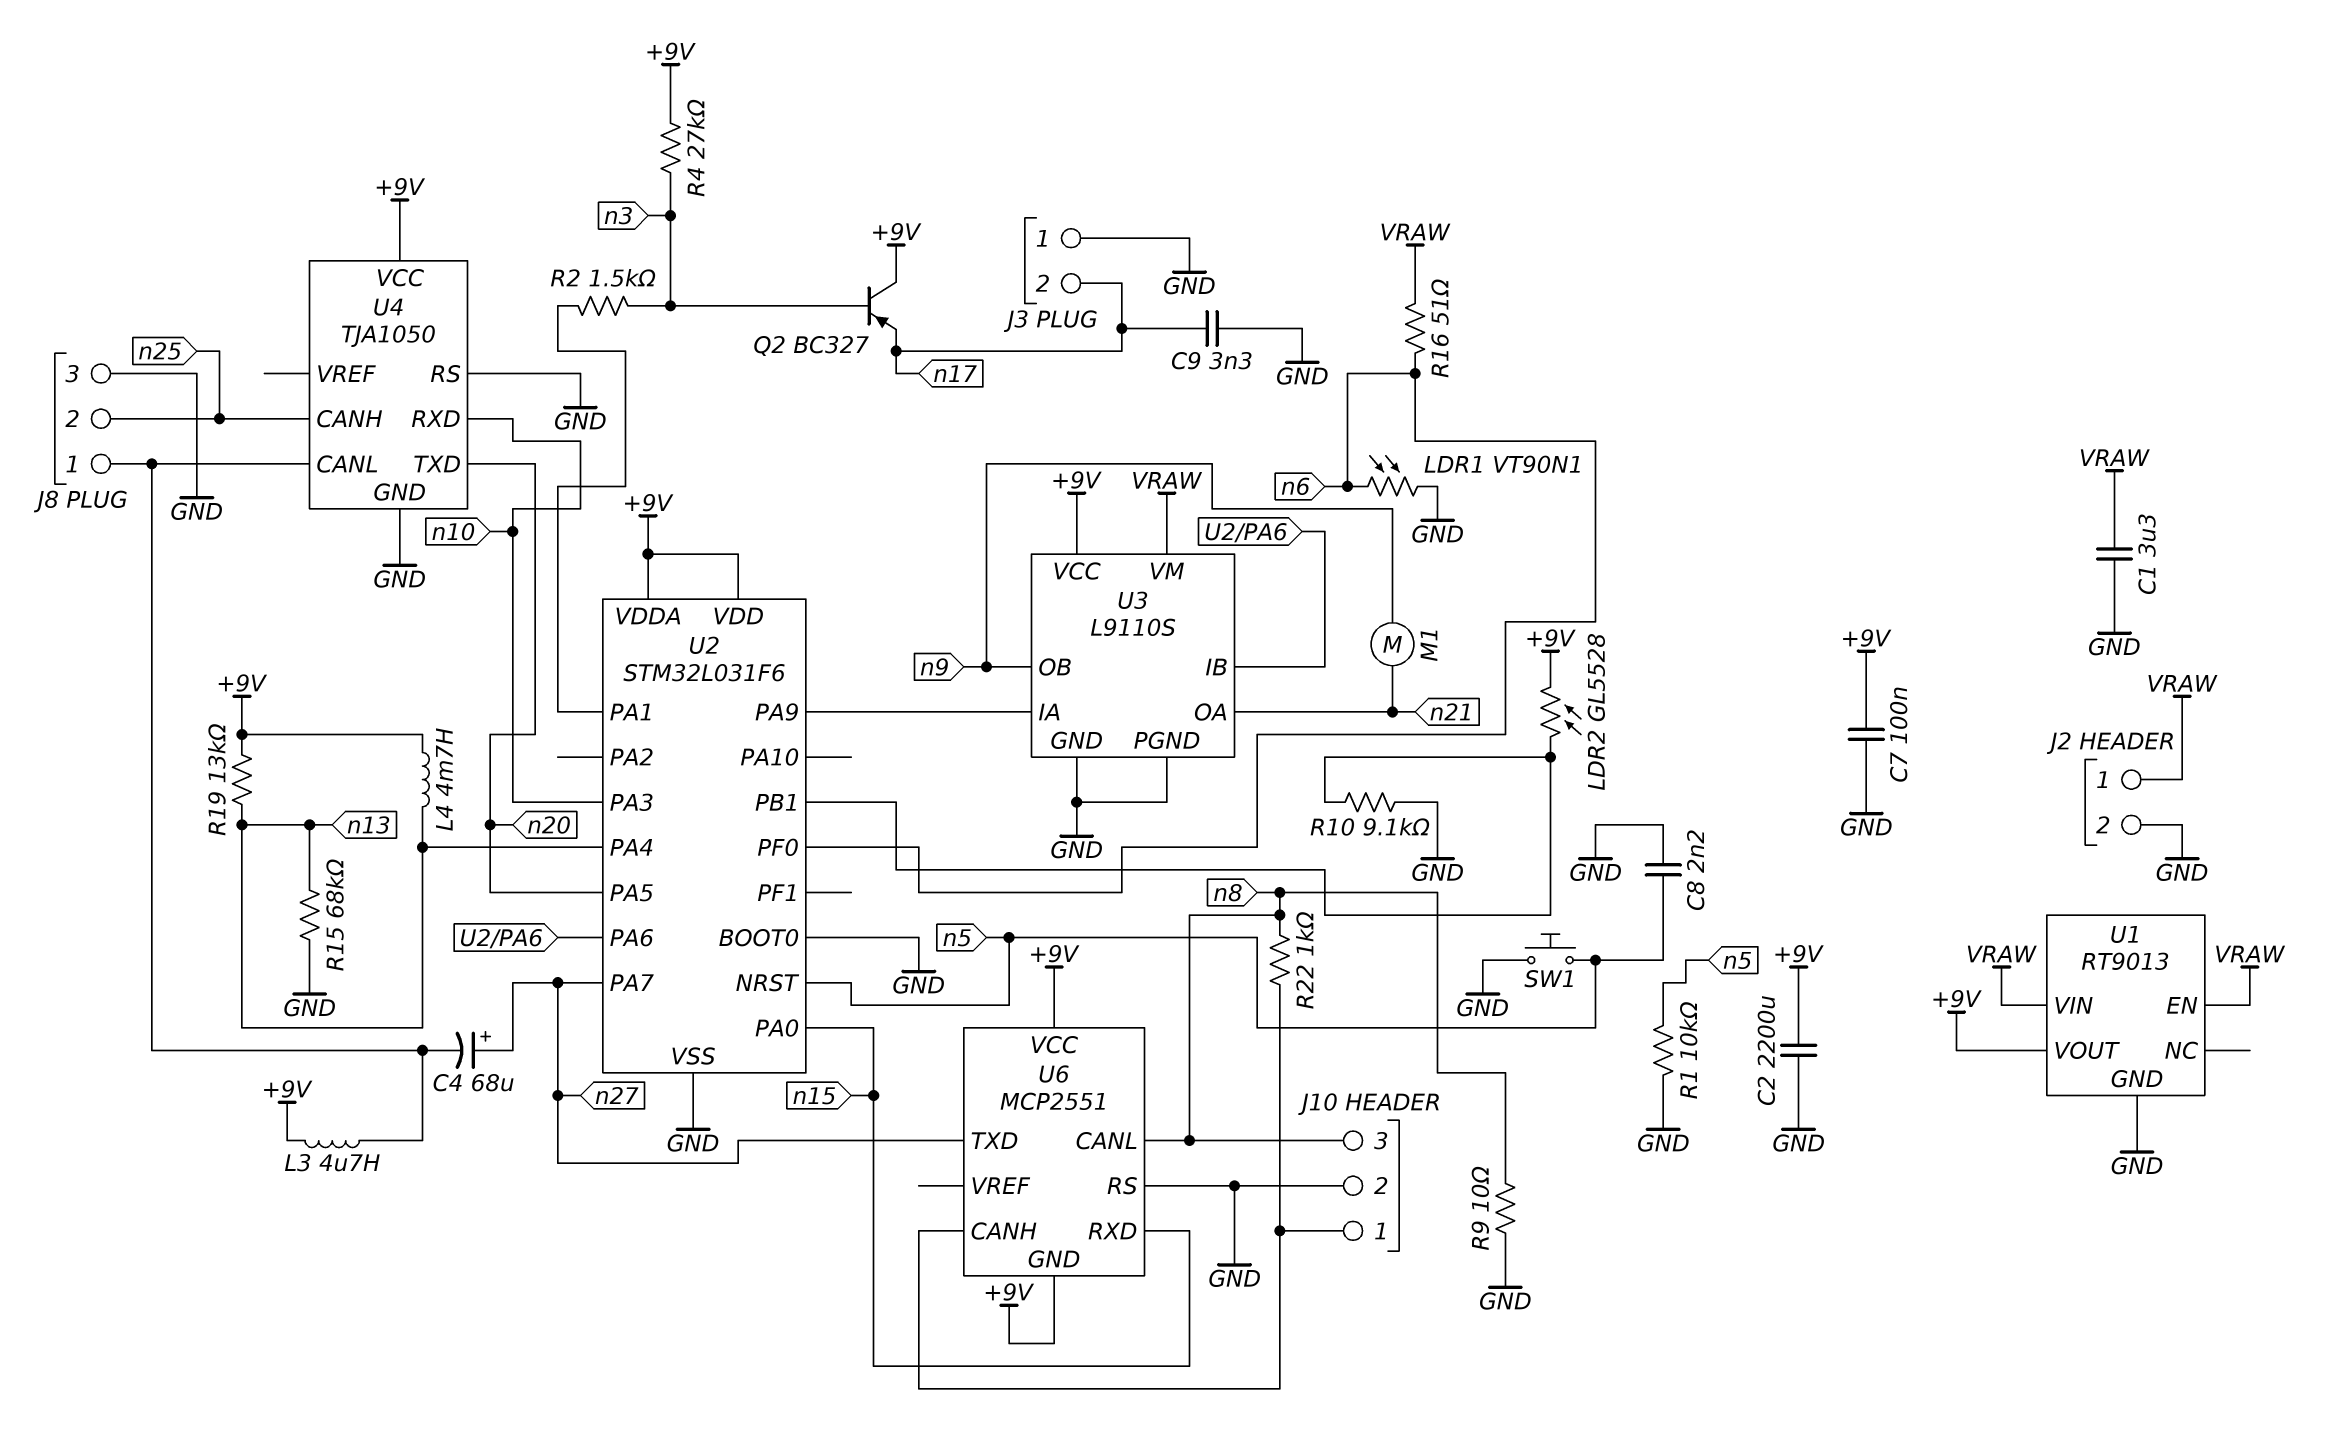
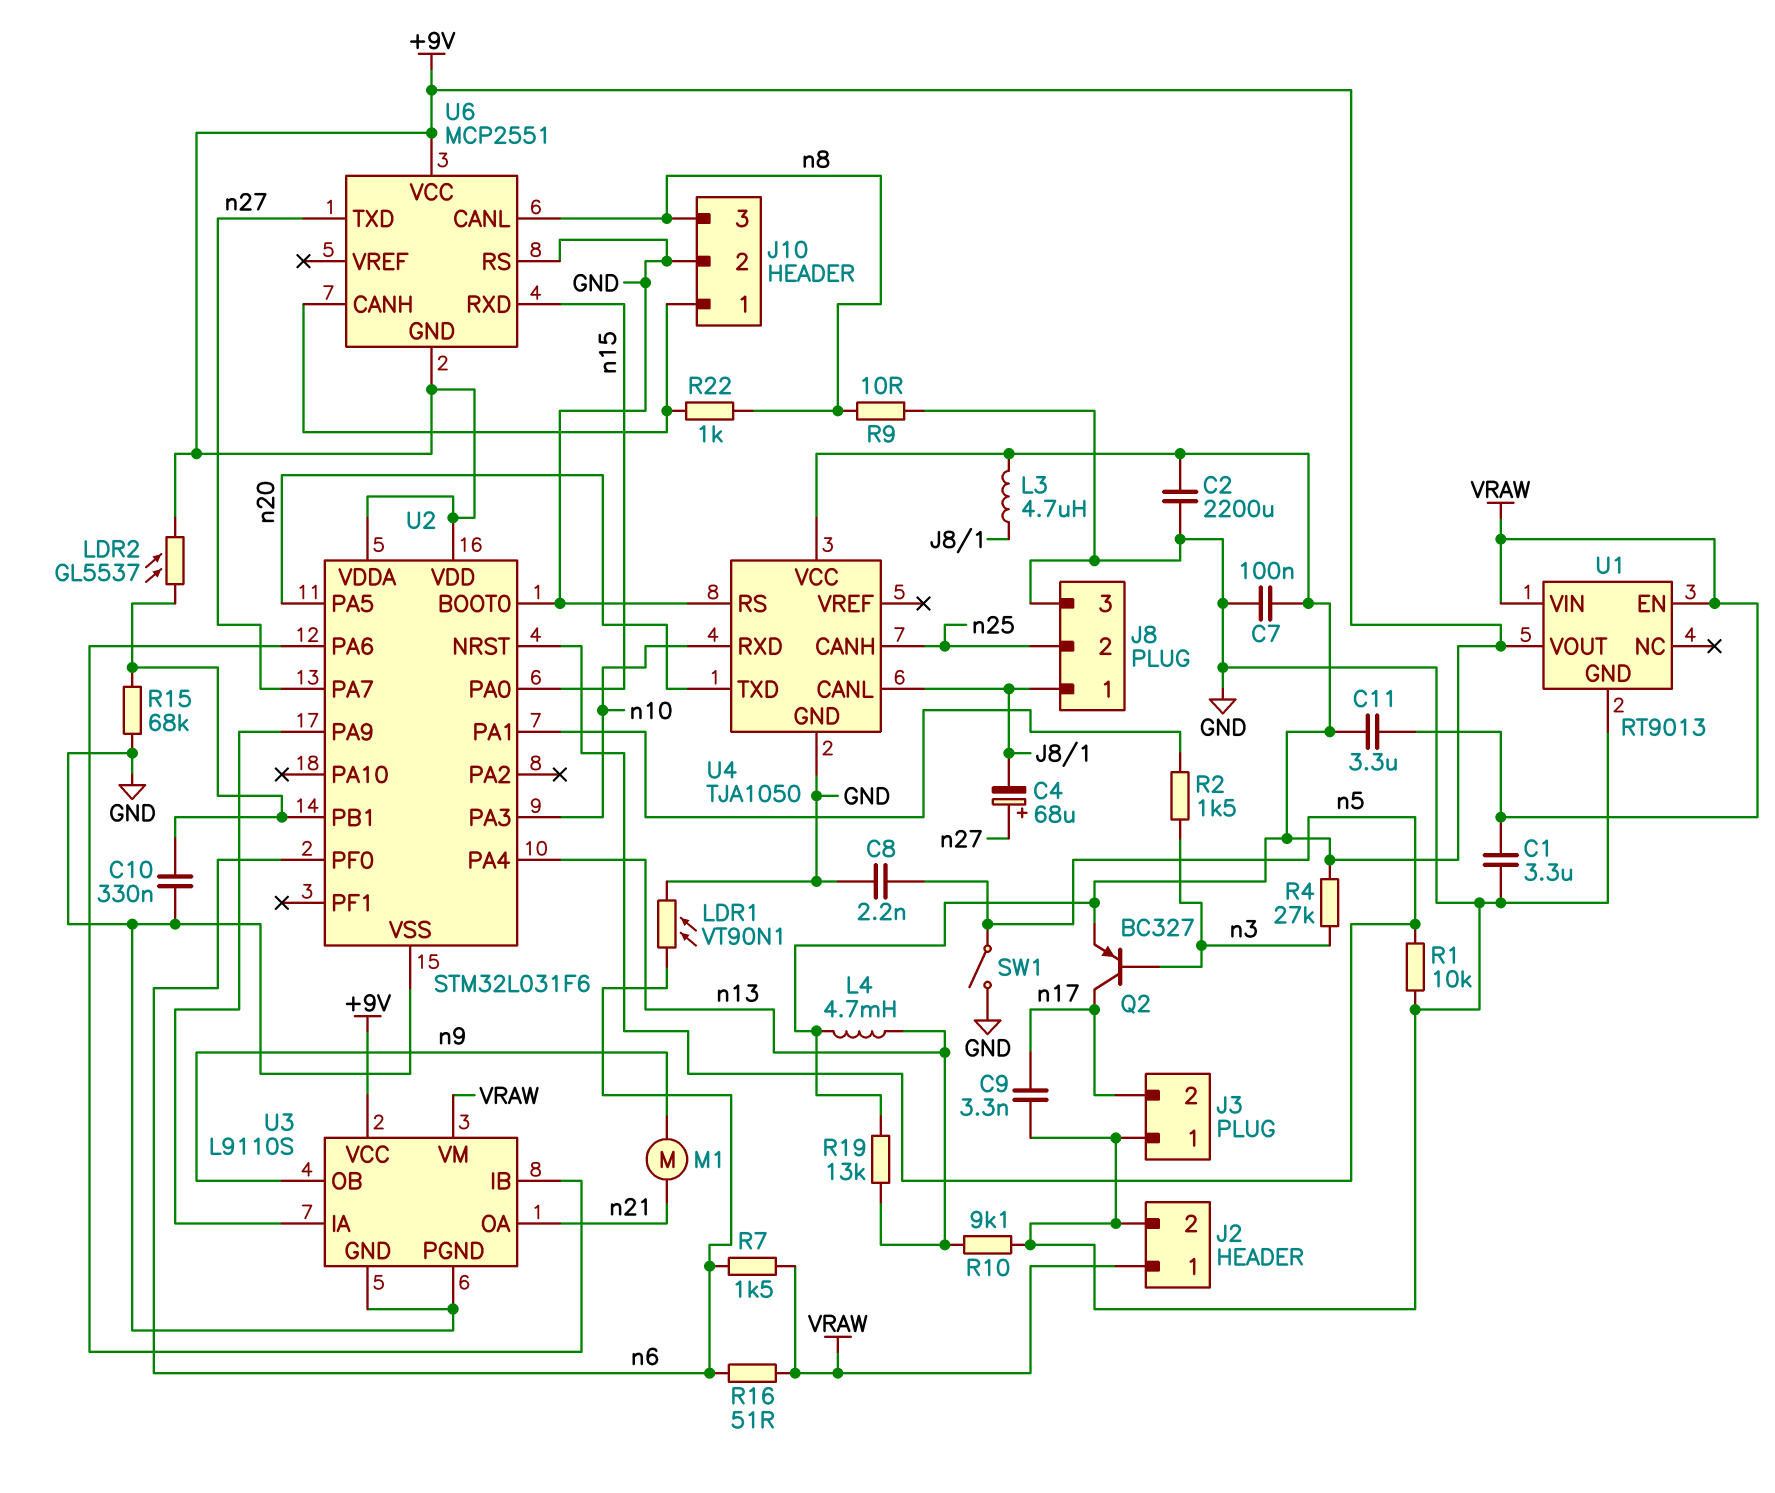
C10: none -> 330nF (GND, U2/PB1)
C11: none -> 3.3uF (+9V, VRAW)
LDR2: GL5528 (+9V, U2/PB1) -> GL5537 (+9V, U2/PB1)
Q2: PNP BC327 (B n3, C +9V, E n17) -> PNP BC327 (B n3, C n17, E +9V)
R7: none -> 1.5k (VRAW, n6)
R10: 9.1k (GND, U2/PB1) -> 9.1k (GND, n13)
R15: 68k (GND, n13) -> 68k (GND, U2/PB1)
SW1: button (GND, n5) -> switch (GND, n5)

